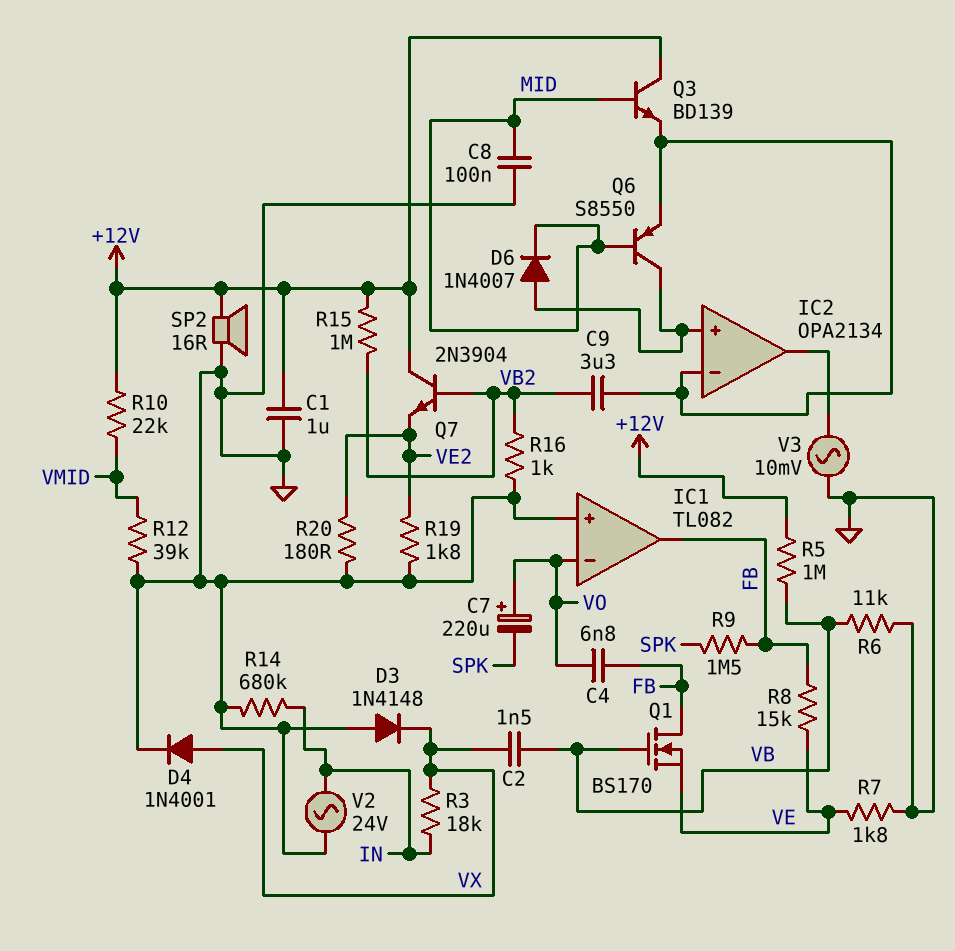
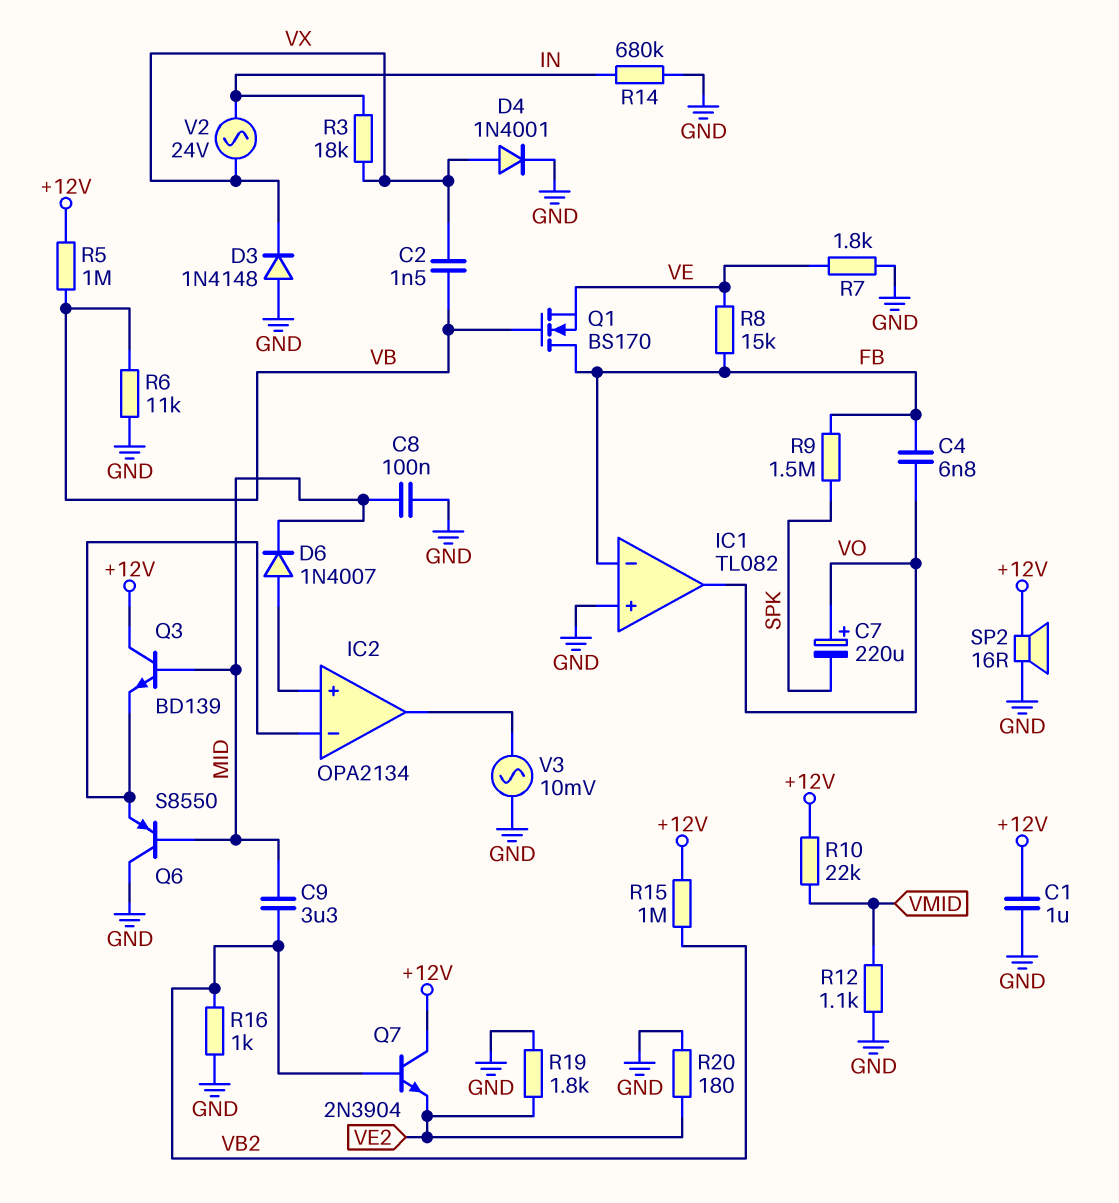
C9: 3.3uF (IC2/in-, VB2) -> 3.3uF (MID, VB2)
IC1 pin in-: VO -> FB
IC1 pin out: FB -> VO
Q6: PNP S8550 (B MID, C IC2/in+, E IC2/in-) -> PNP S8550 (B MID, C GND, E IC2/in-)
R12: 39k (GND, VMID) -> 1.1k (GND, VMID)
V2: AC 24V (GND, IN) -> AC 24V (IN, VX)

